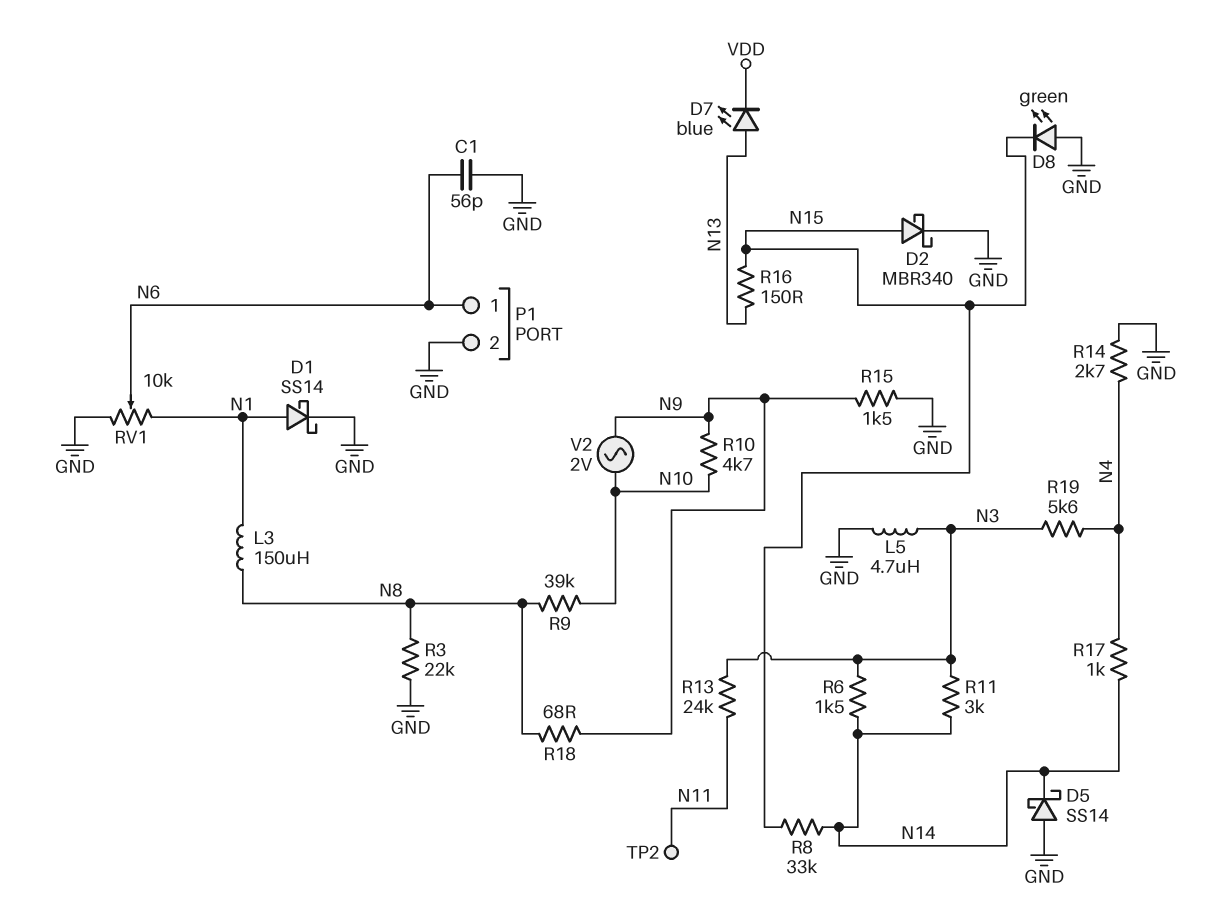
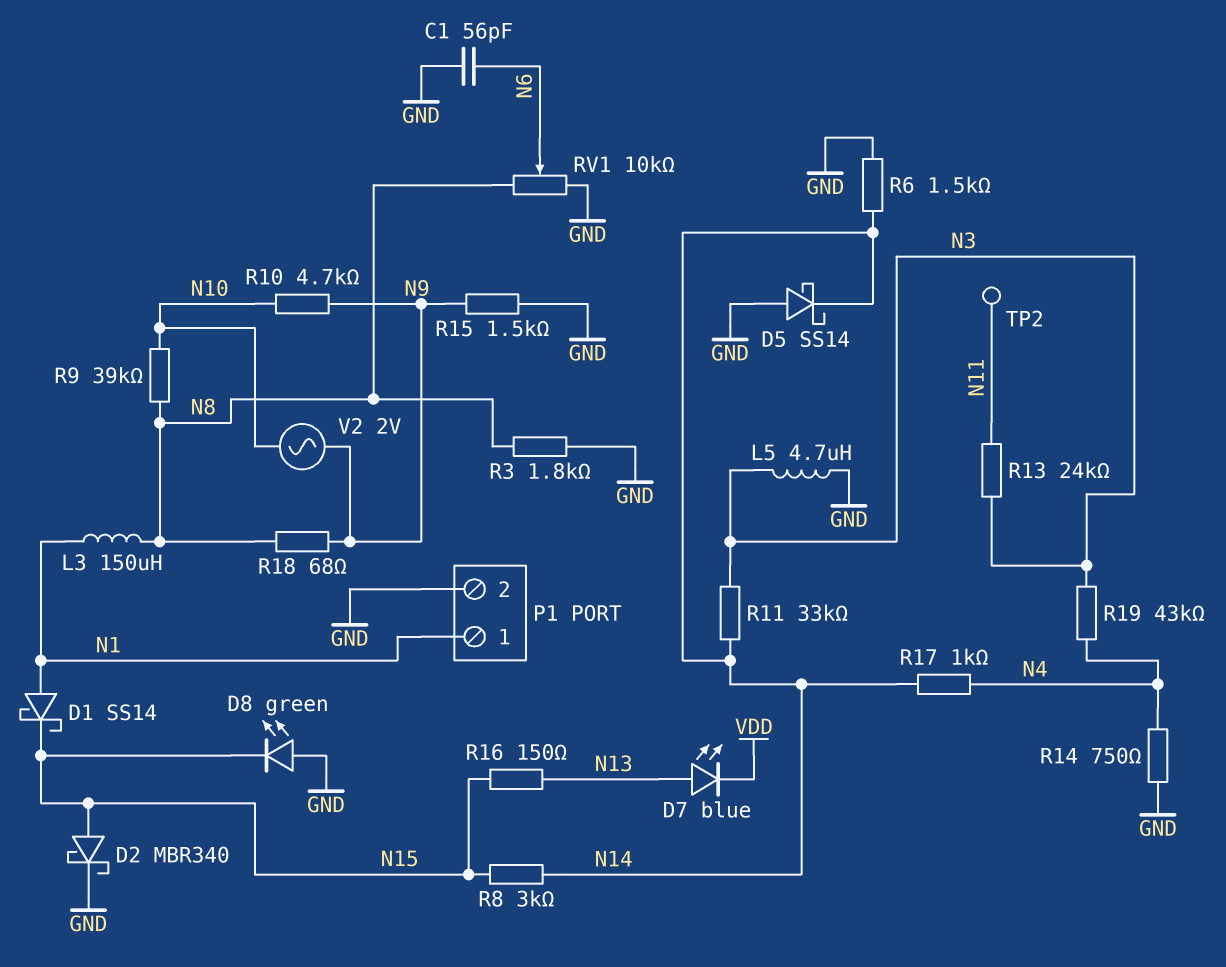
D1: schottky SS14 (A N1, K GND) -> schottky SS14 (A N1, K N15)
P1 pin 1: N6 -> N1
R3: 22k (GND, N8) -> 1.8k (GND, N8)
R6: 1.5k (N3, N14) -> 1.5k (GND, N14)
R8: 33k (N14, N15) -> 3k (N14, N15)
R11: 3k (N3, N14) -> 33k (N3, N14)
R14: 2.7k (GND, N4) -> 750 (GND, N4)
R19: 5.6k (N3, N4) -> 43k (N3, N4)
RV1: 10k (GND, N1, wiper N6) -> 10k (GND, N8, wiper N6)

